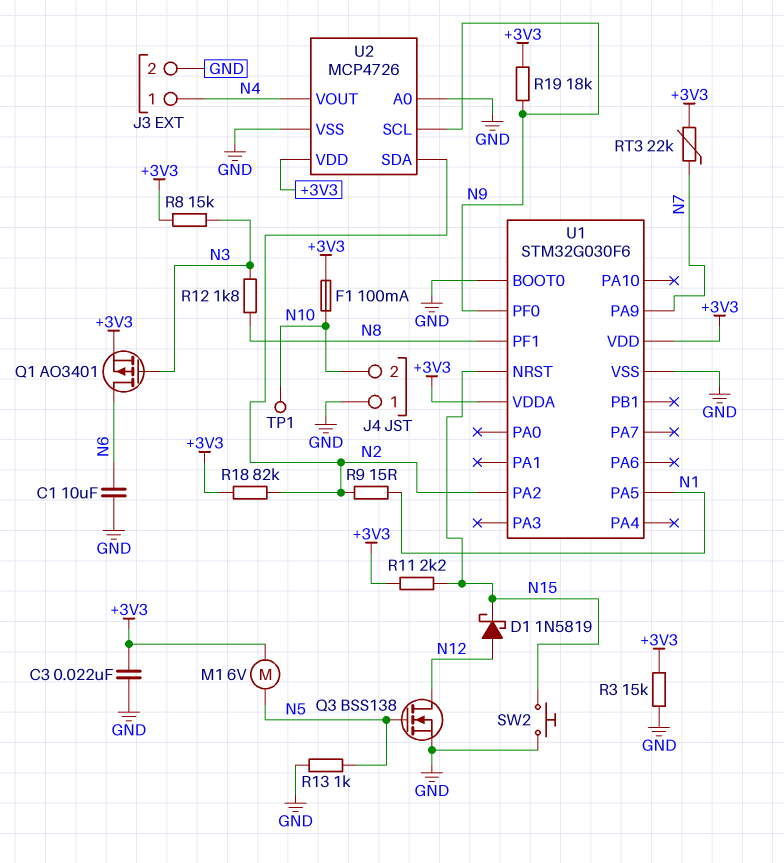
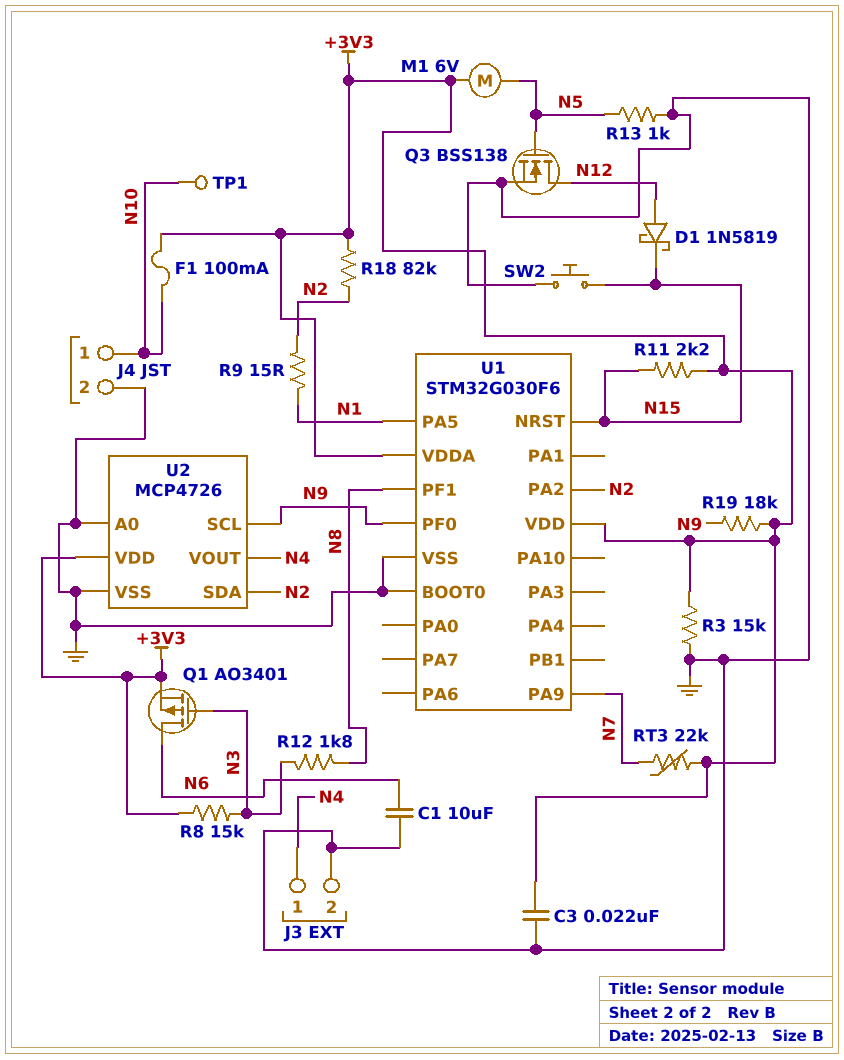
J4 pin 1: GND -> N10
J4 pin 2: N10 -> GND

